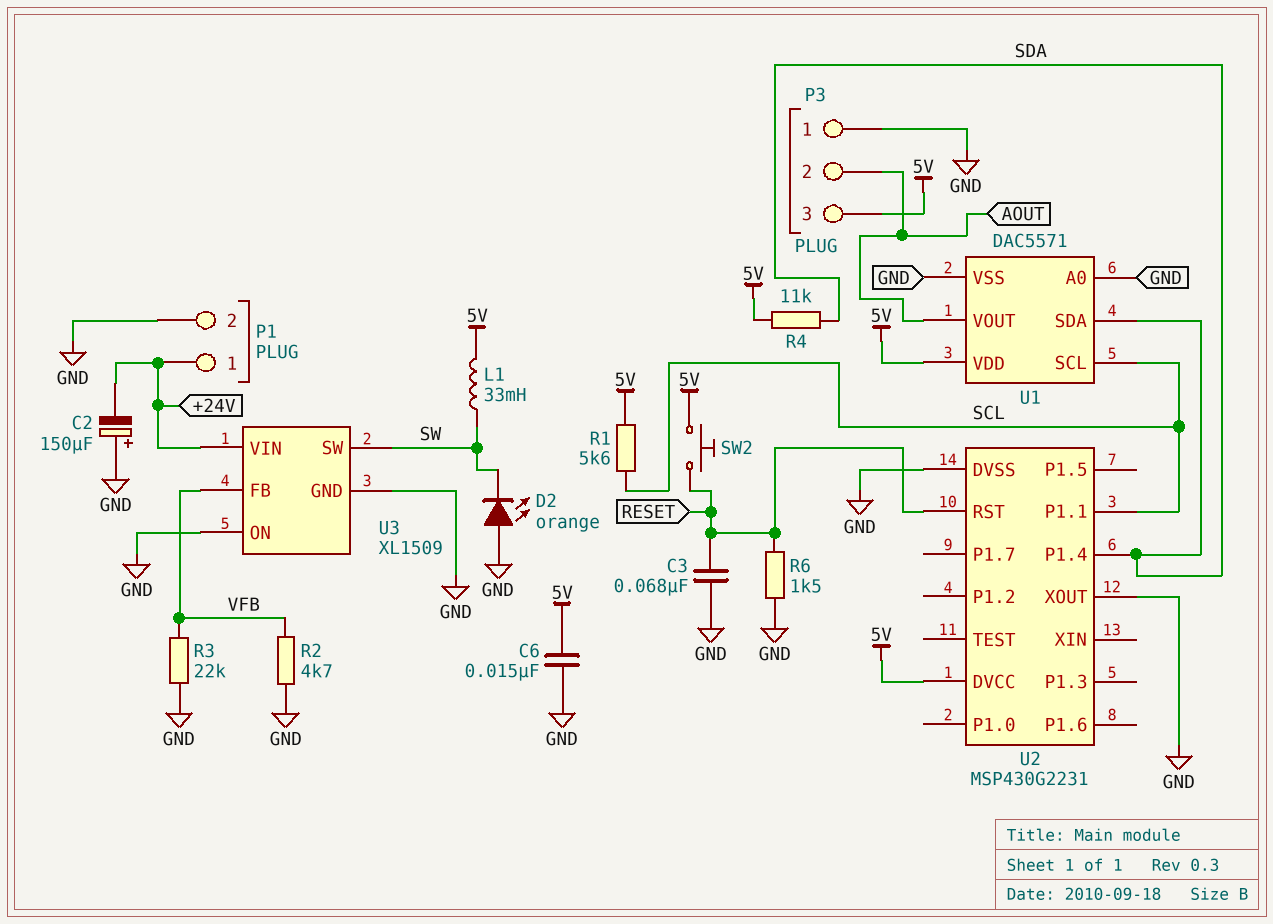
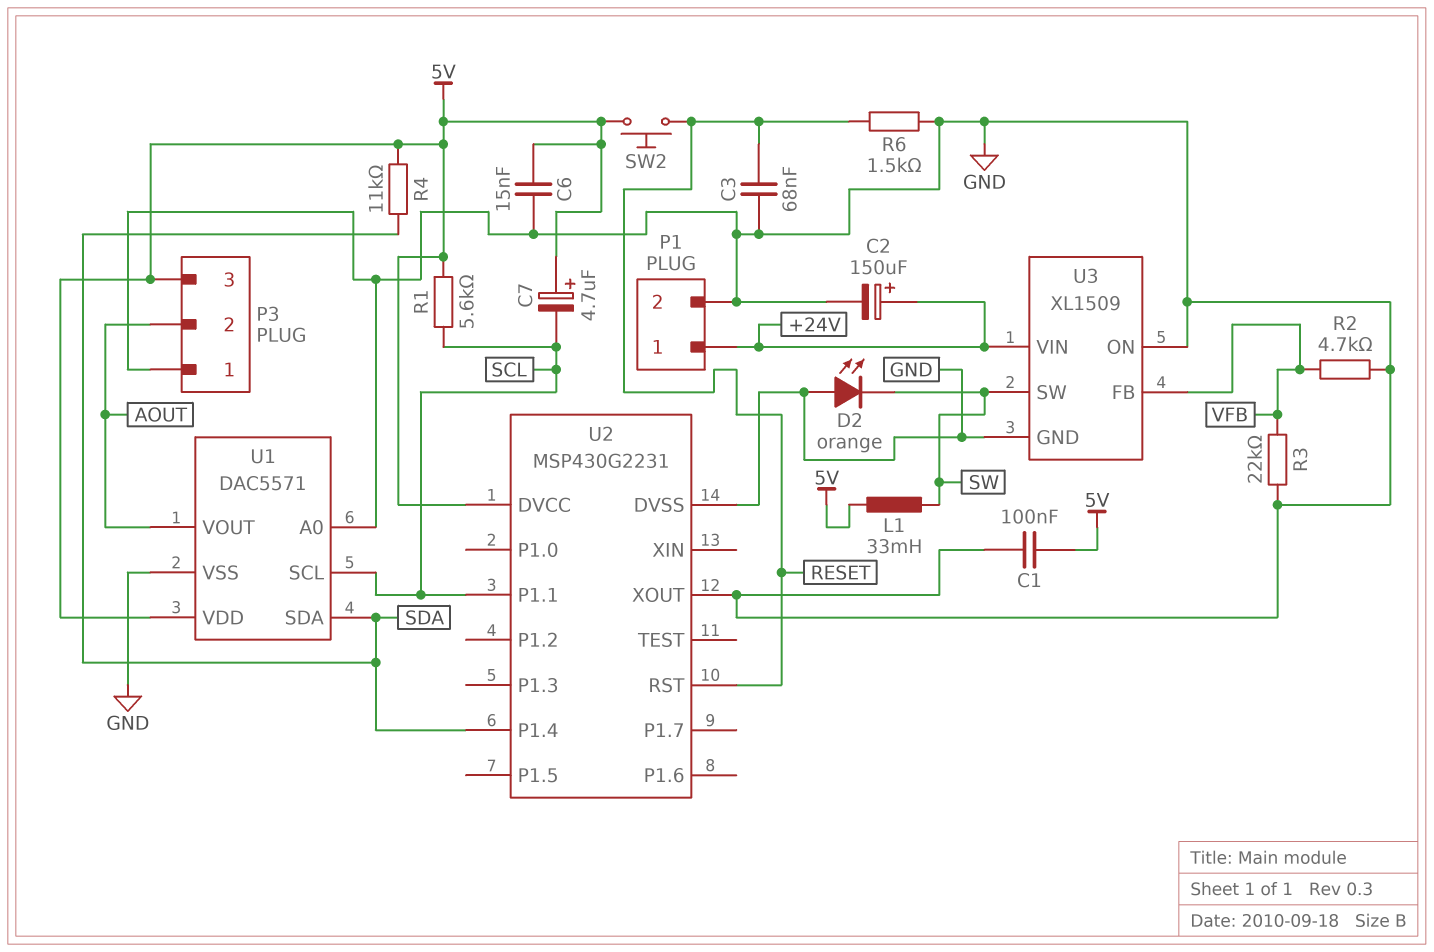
C1: none -> 100nF (5V, GND)
C2: 150uF (plus GND, minus +24V) -> 150uF (plus +24V, minus GND)
C7: none -> 4.7uF (plus 5V, minus SCL)

